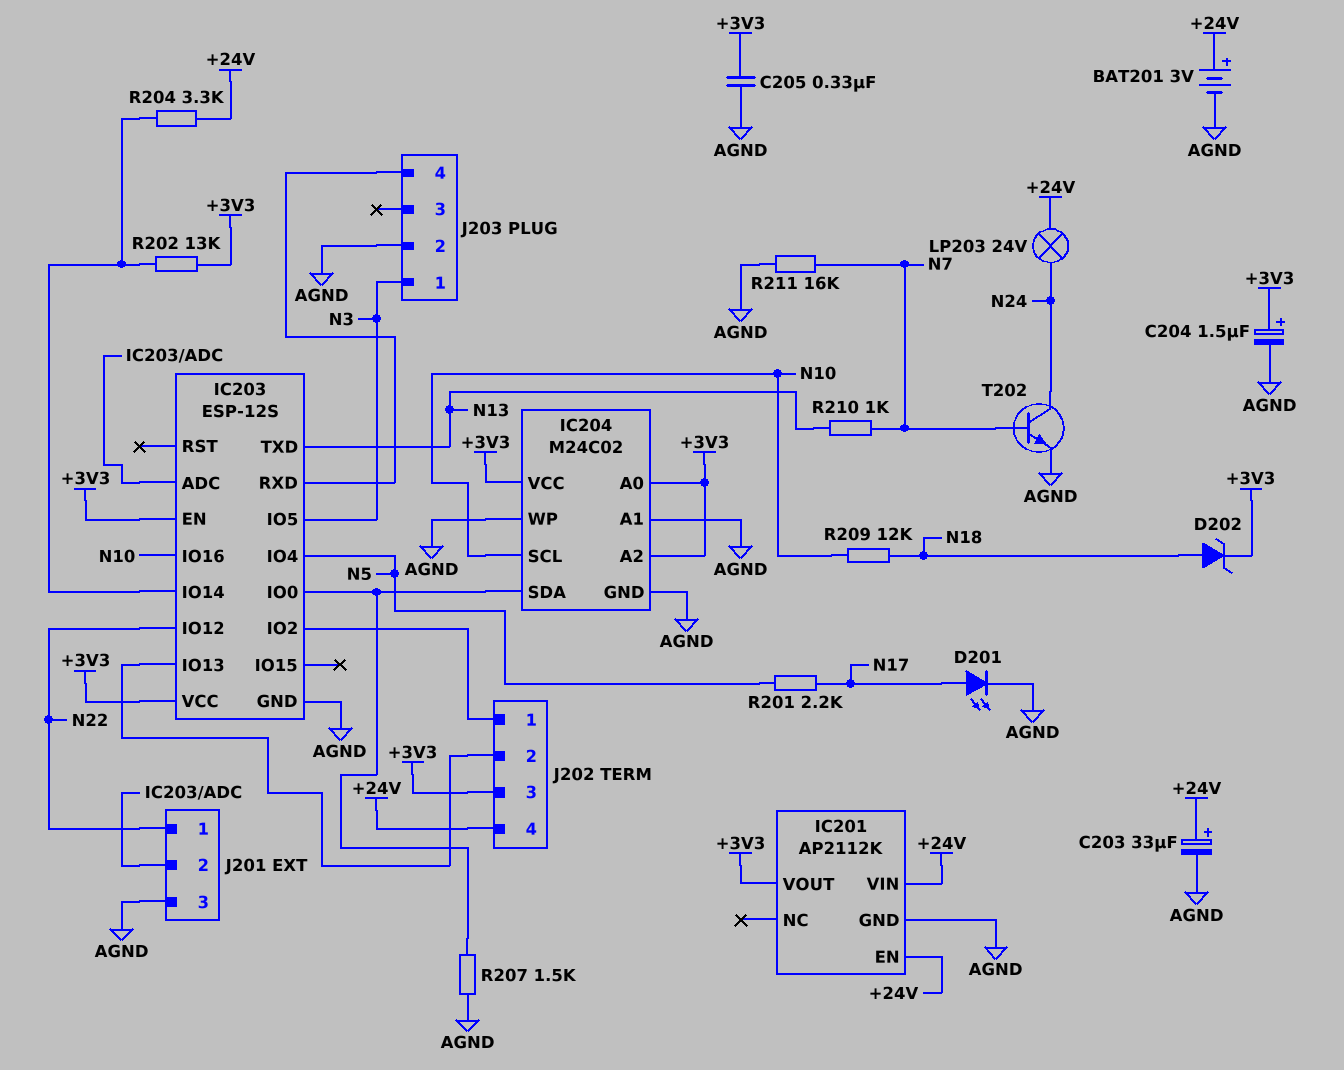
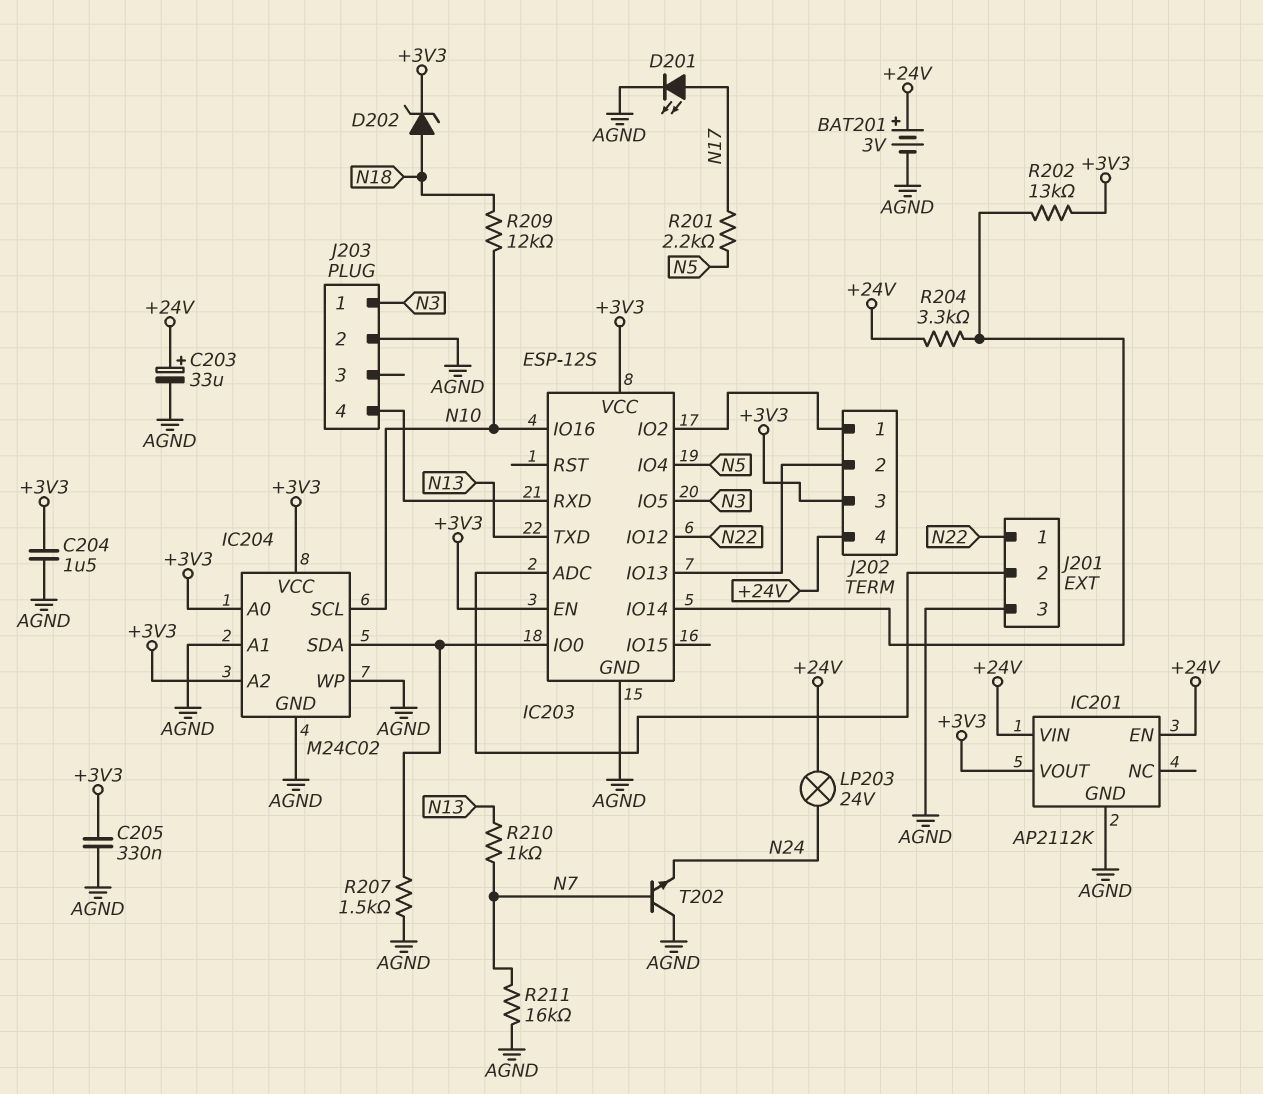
C204: 1.5uF (plus +3V3, minus AGND) -> 1.5uF (+3V3, AGND)
T202: NPN (B N7, C N24, E AGND) -> NPN (B N7, C AGND, E N24)

